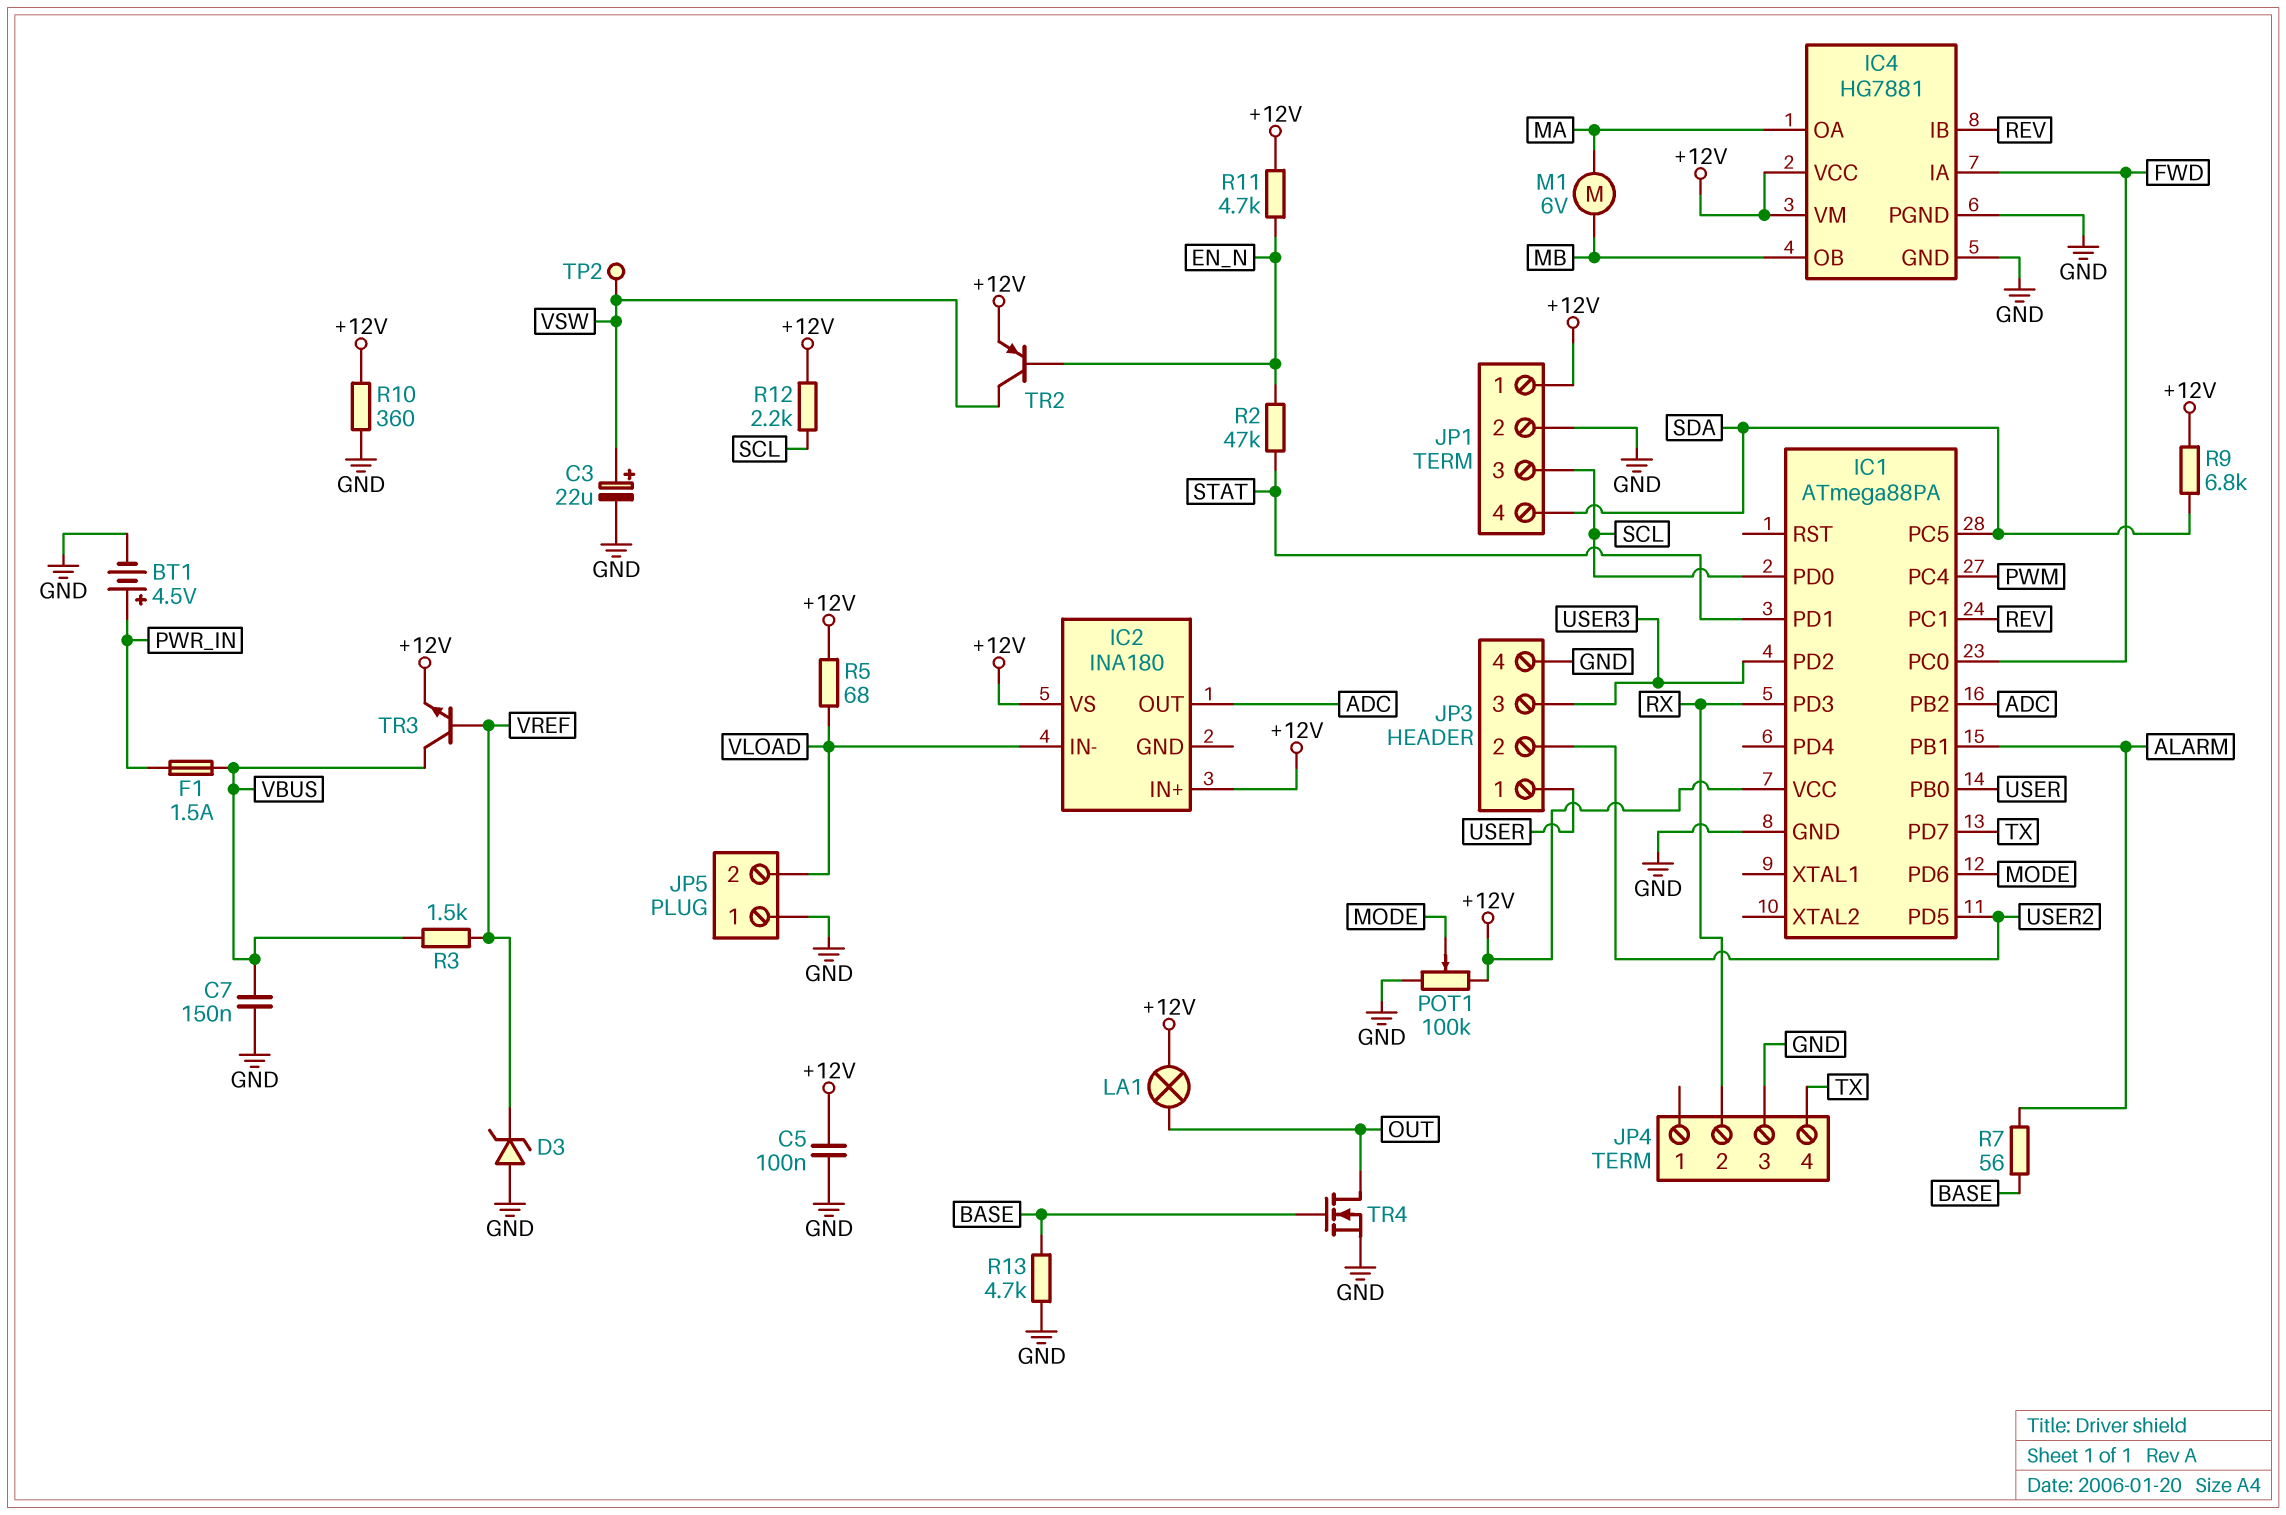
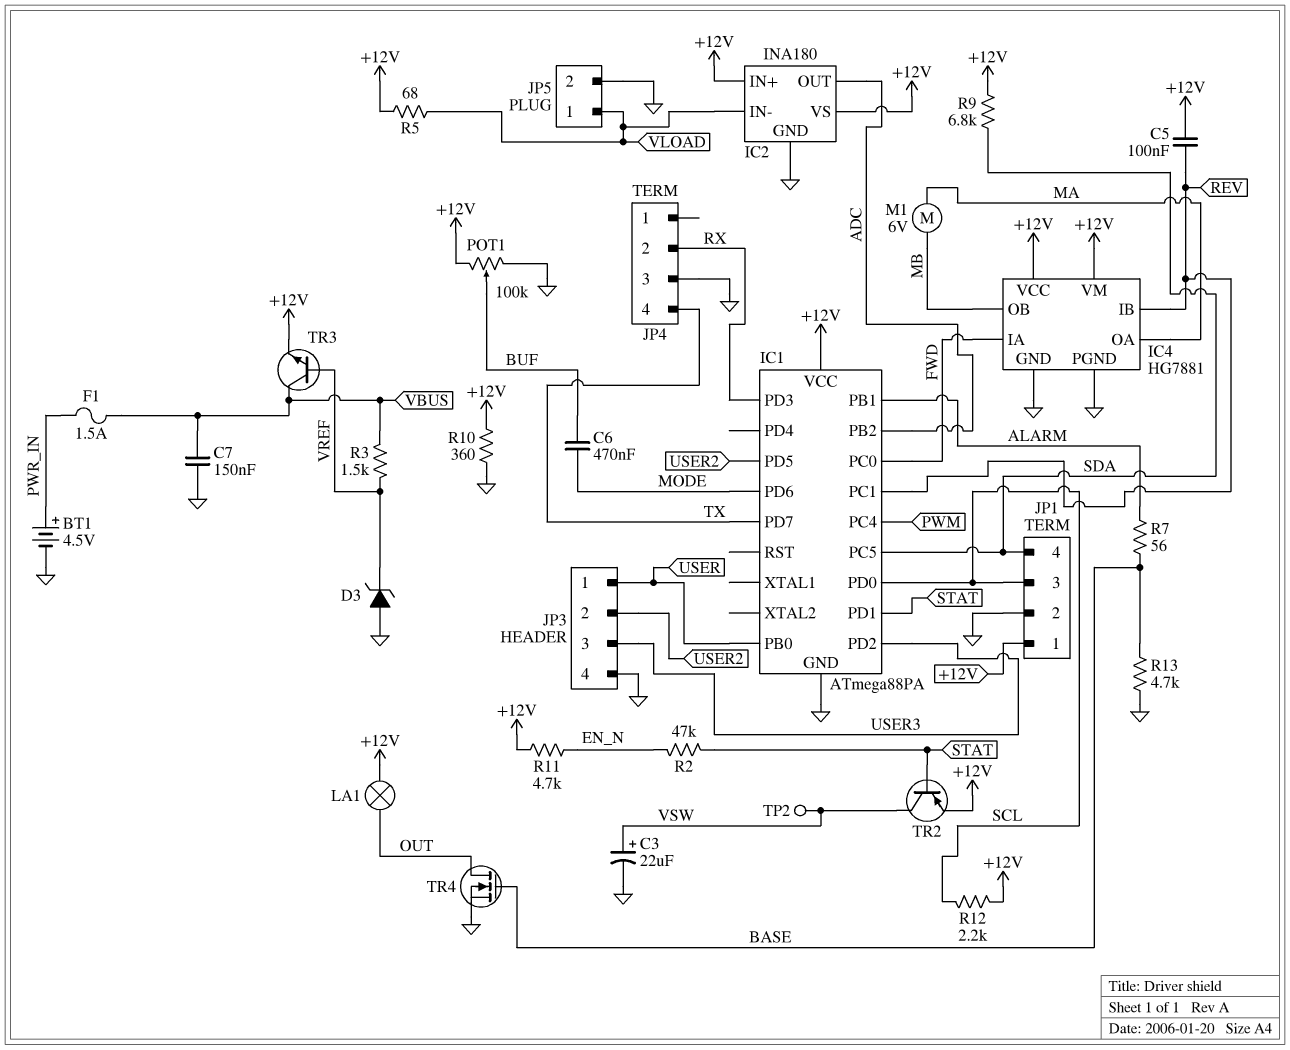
C5: 100nF (+12V, GND) -> 100nF (+12V, REV)
C6: none -> 470nF (BUF, MODE)
IC2 pin GND: none -> GND
JP5 pin 1: GND -> VLOAD
JP5 pin 2: VLOAD -> GND
POT1: 100k (+12V, GND, wiper MODE) -> 100k (+12V, GND, wiper BUF)
TR2: PNP (B EN_N, C VSW, E +12V) -> PNP (B STAT, C VSW, E +12V)

